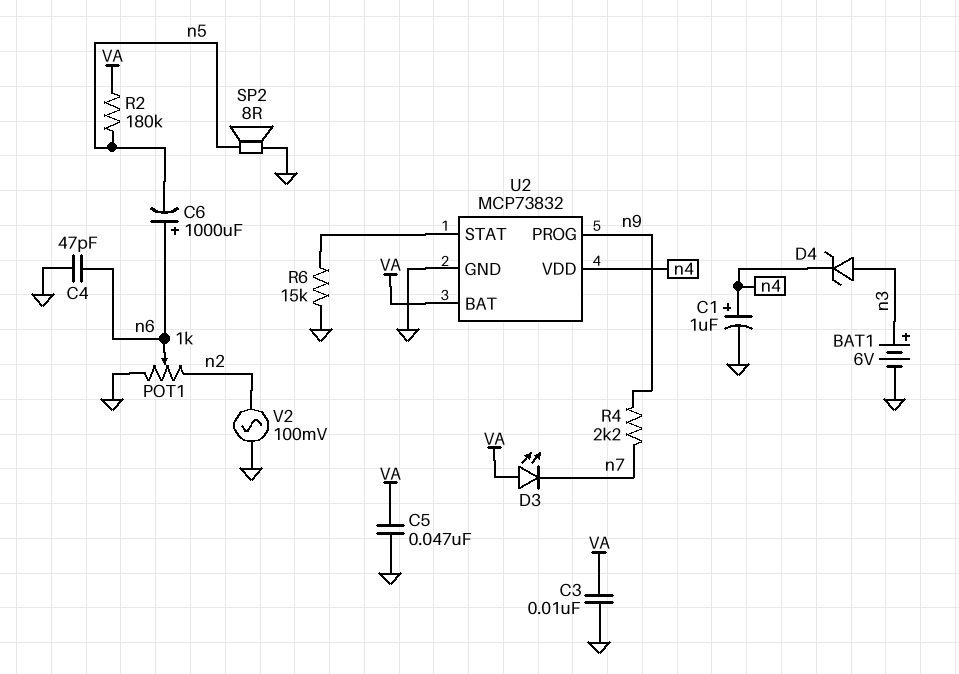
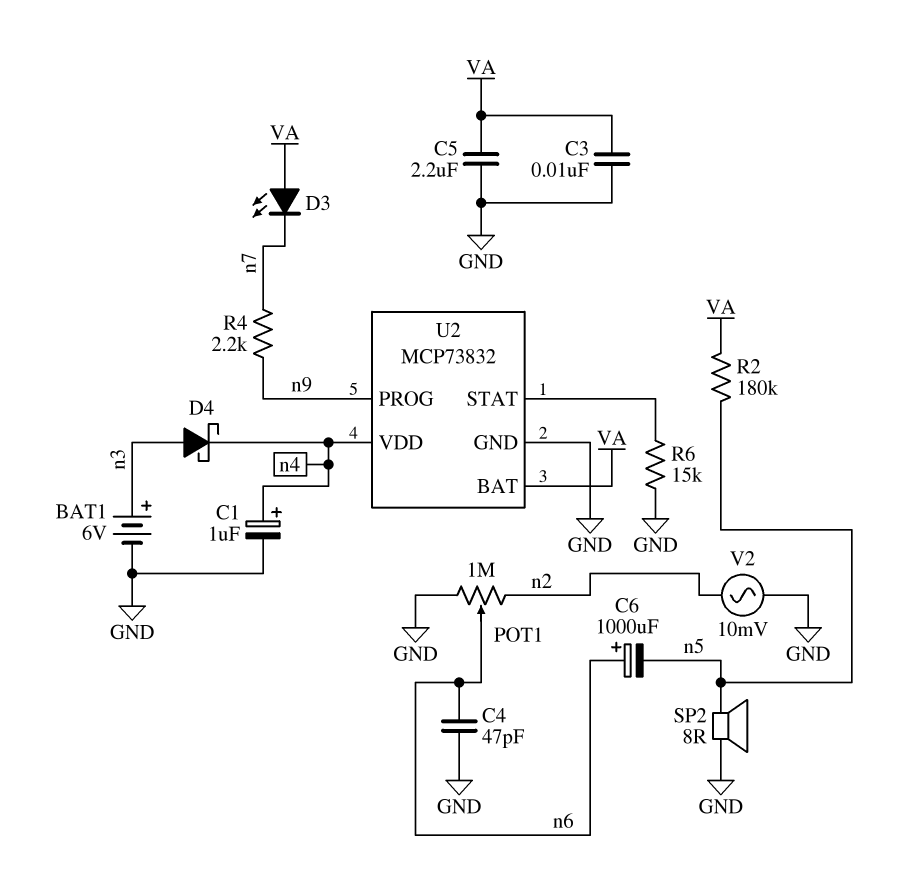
C5: 47nF (GND, VA) -> 2.2uF (GND, VA)
D4: zener (A n3, K n4) -> schottky (A n3, K n4)
POT1: 1k (GND, n2, wiper n6) -> 1M (GND, n2, wiper n6)
V2: AC 100mV (GND, n2) -> AC 10mV (GND, n2)

